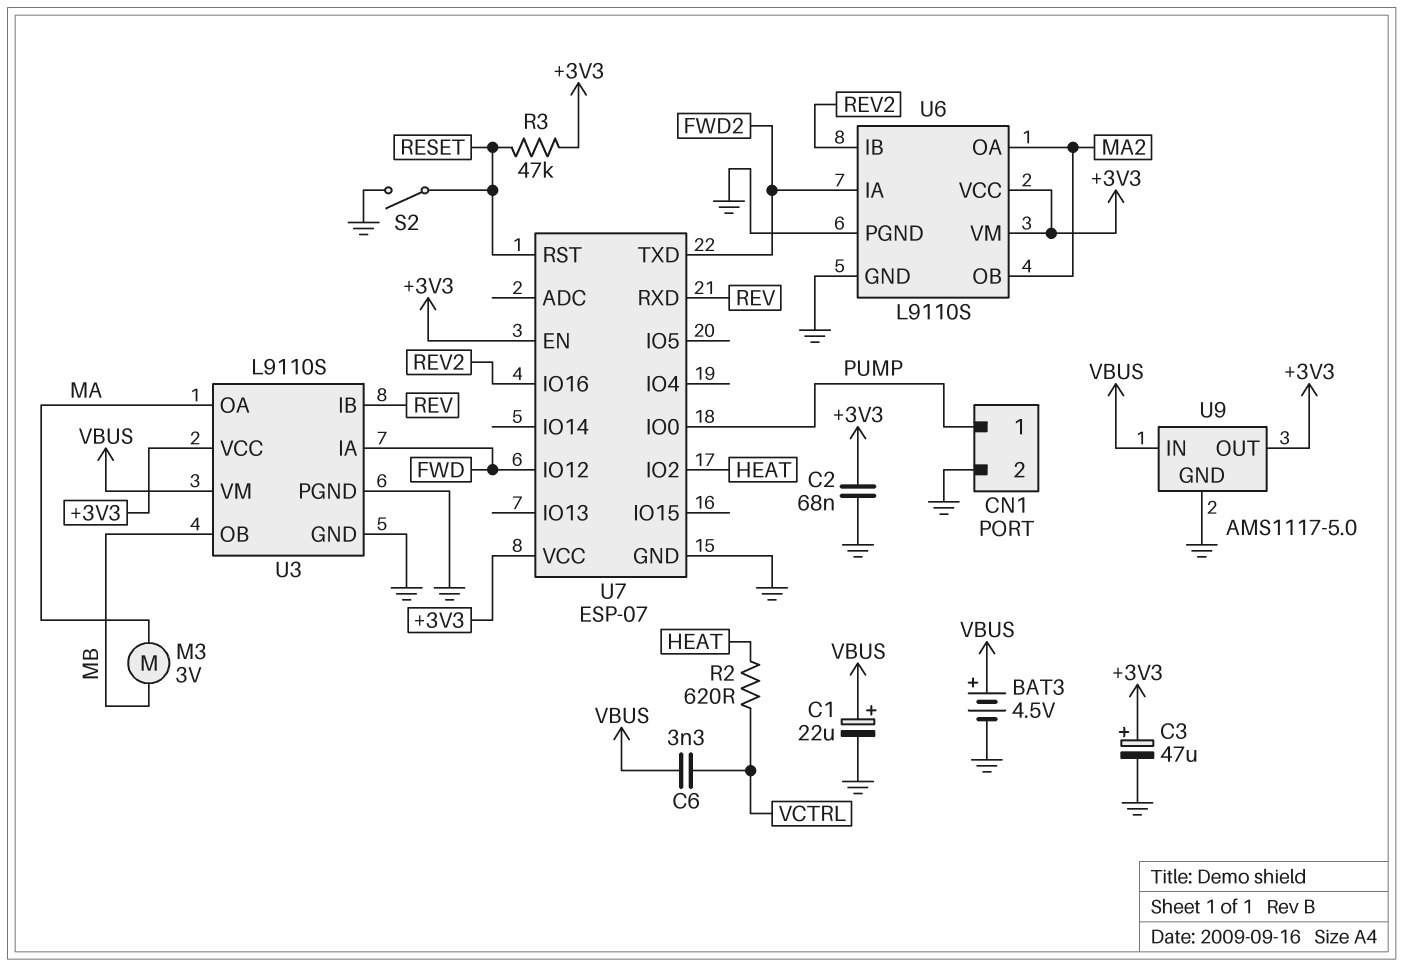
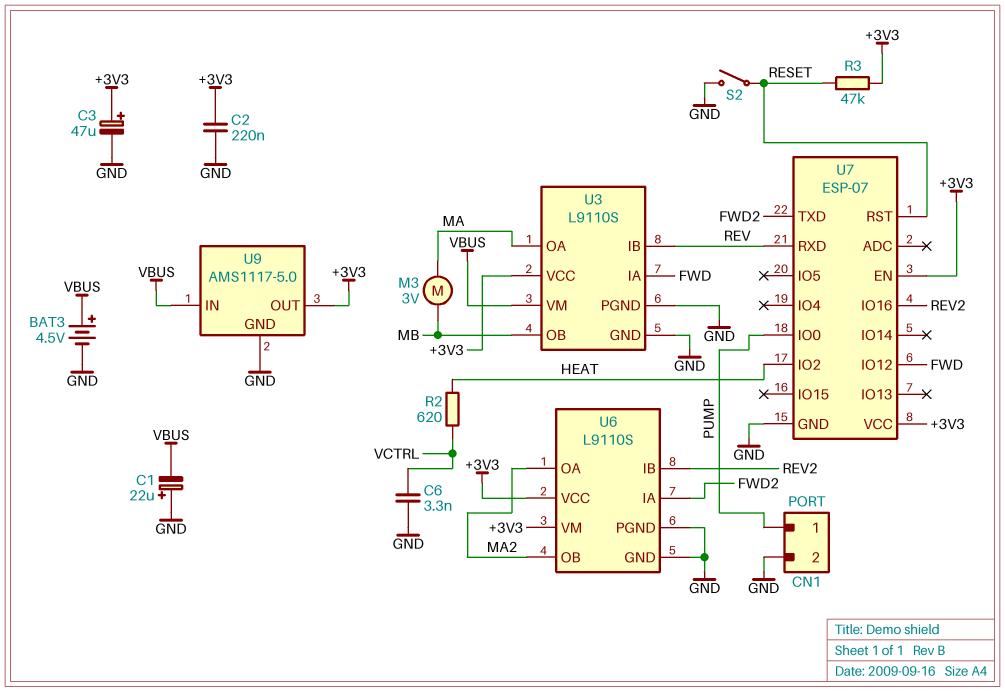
C1: 22uF (plus VBUS, minus GND) -> 22uF (plus GND, minus VBUS)
C2: 68nF (+3V3, GND) -> 220nF (+3V3, GND)
C6: 3.3nF (VBUS, VCTRL) -> 3.3nF (GND, VCTRL)

